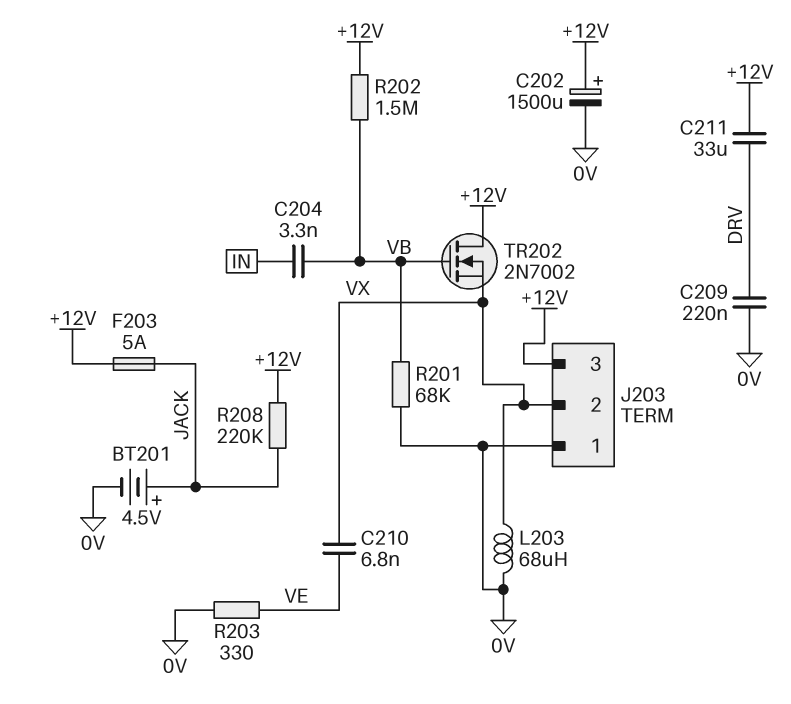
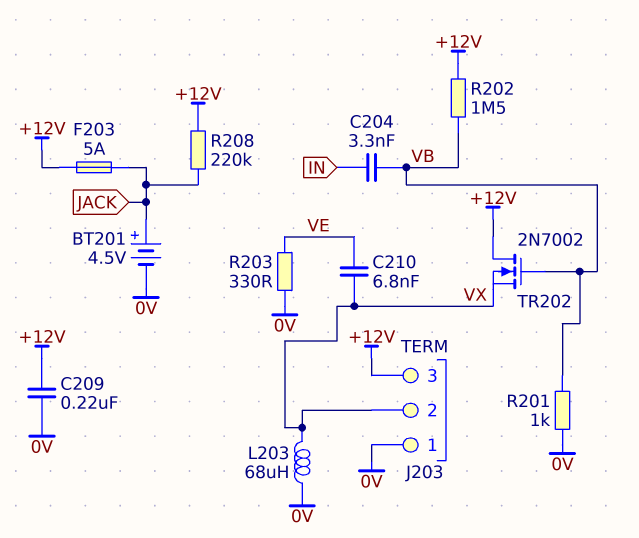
C202: 1500uF (plus +12V, minus 0V) -> none
C209: 220nF (0V, DRV) -> 220nF (+12V, 0V)
C211: 33uF (+12V, DRV) -> none
R201: 68k (0V, VB) -> 1k (0V, VB)

